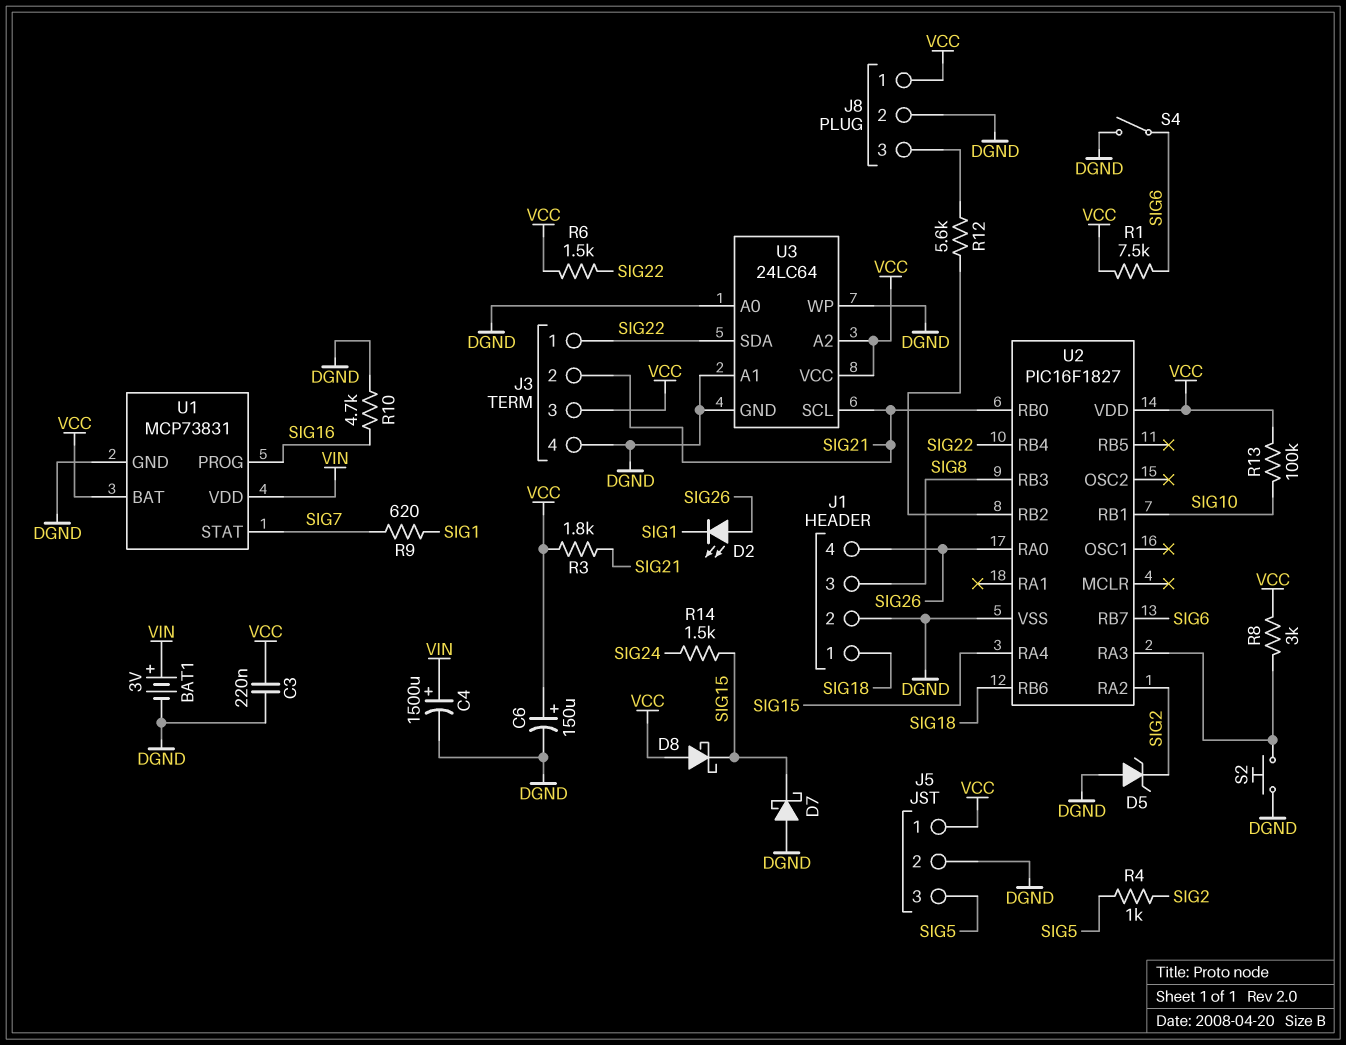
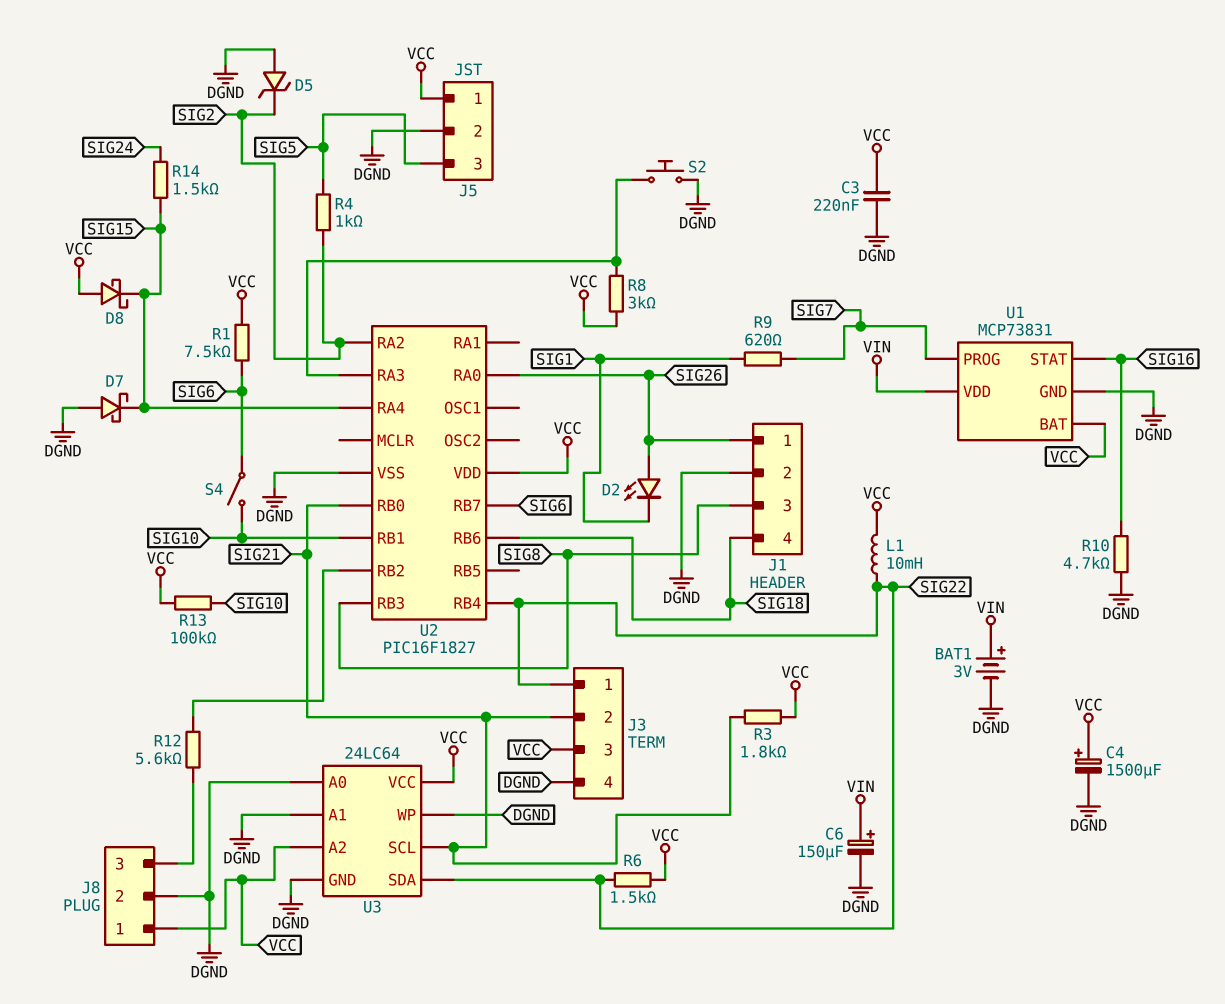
C4: 1500uF (plus VIN, minus DGND) -> 1500uF (plus VCC, minus DGND)
C6: 150uF (plus VCC, minus DGND) -> 150uF (plus VIN, minus DGND)
J1 pin 1: SIG18 -> SIG26
J1 pin 4: SIG26 -> SIG18
L1: none -> 10mH (SIG22, VCC)
S4: switch (DGND, SIG6) -> switch (SIG6, SIG10)
U1 pin PROG: SIG16 -> SIG7
U1 pin STAT: SIG7 -> SIG16

